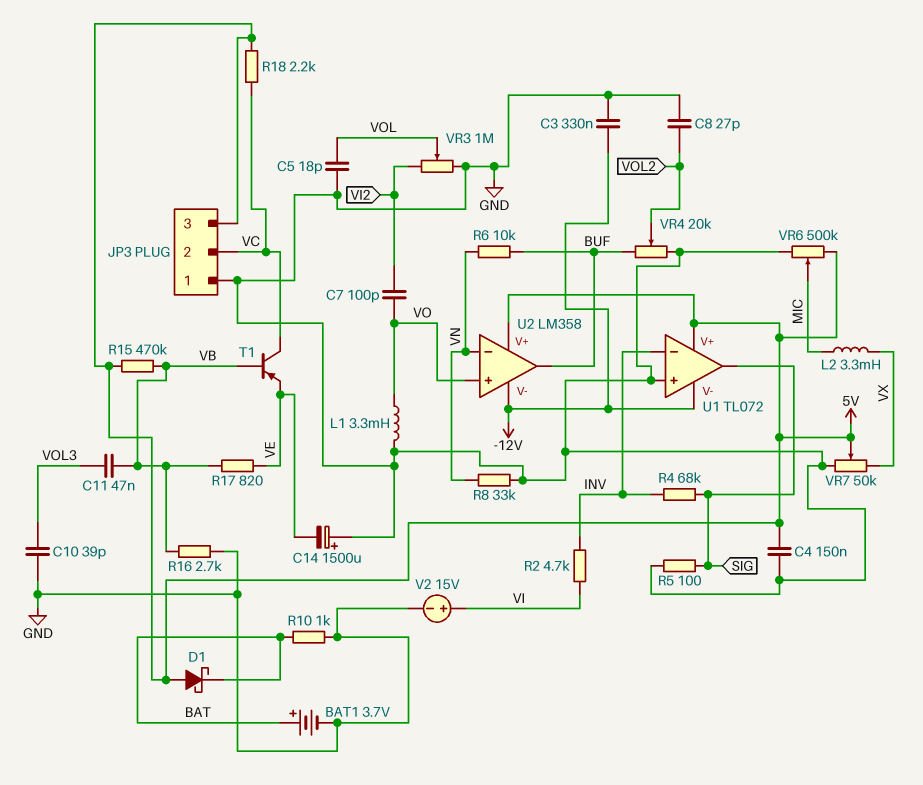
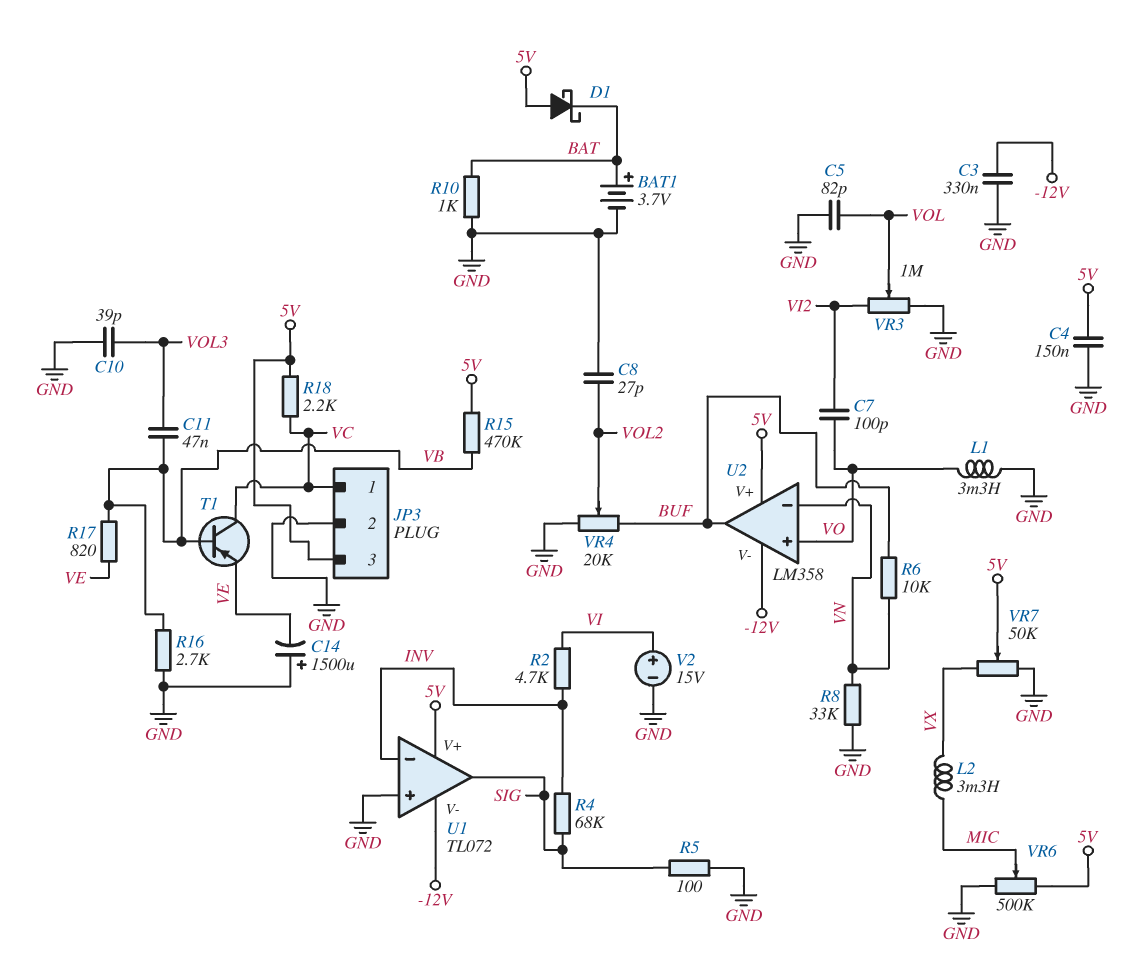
C5: 18pF (GND, VOL) -> 82pF (GND, VOL)
JP3 pin 1: GND -> VC
JP3 pin 2: VC -> GND

